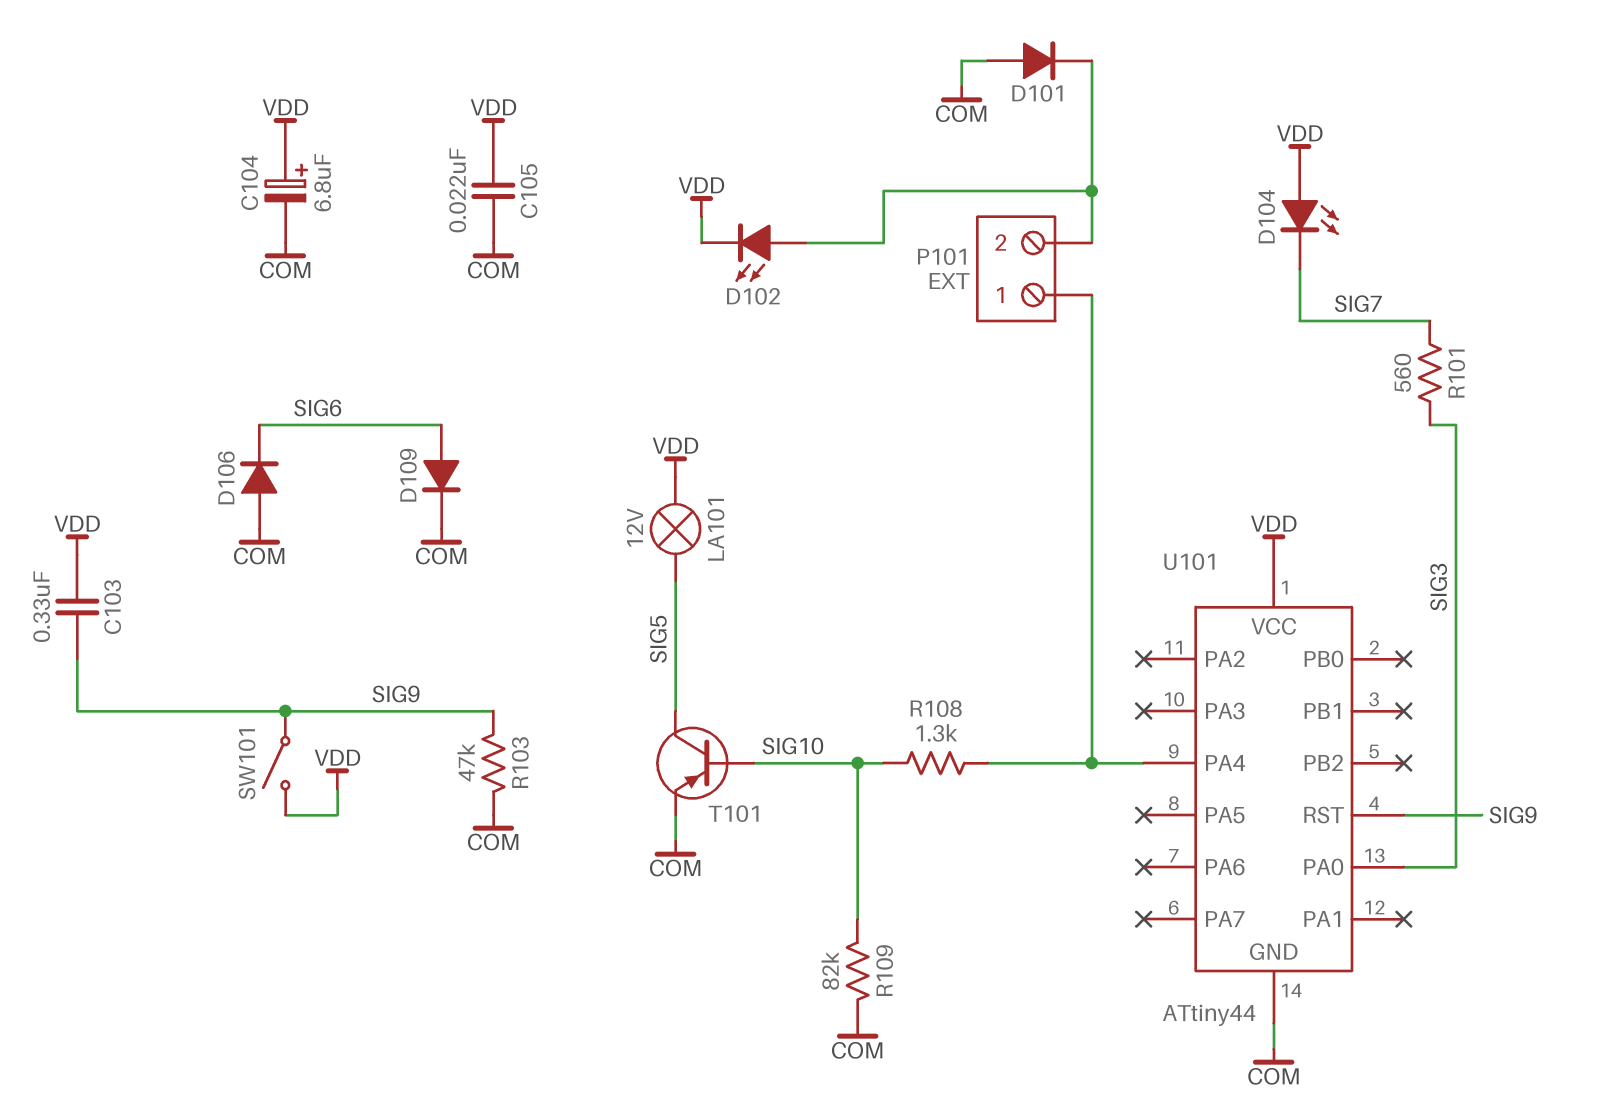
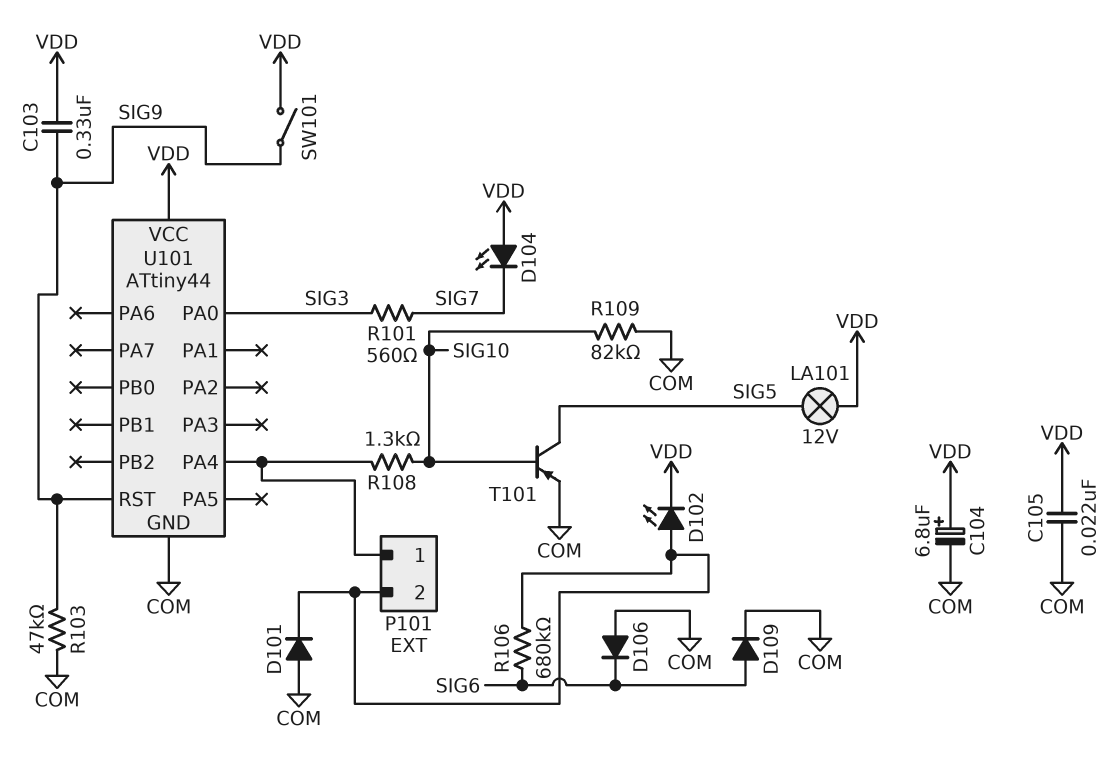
R106: none -> 680k (P101/2, SIG6)

